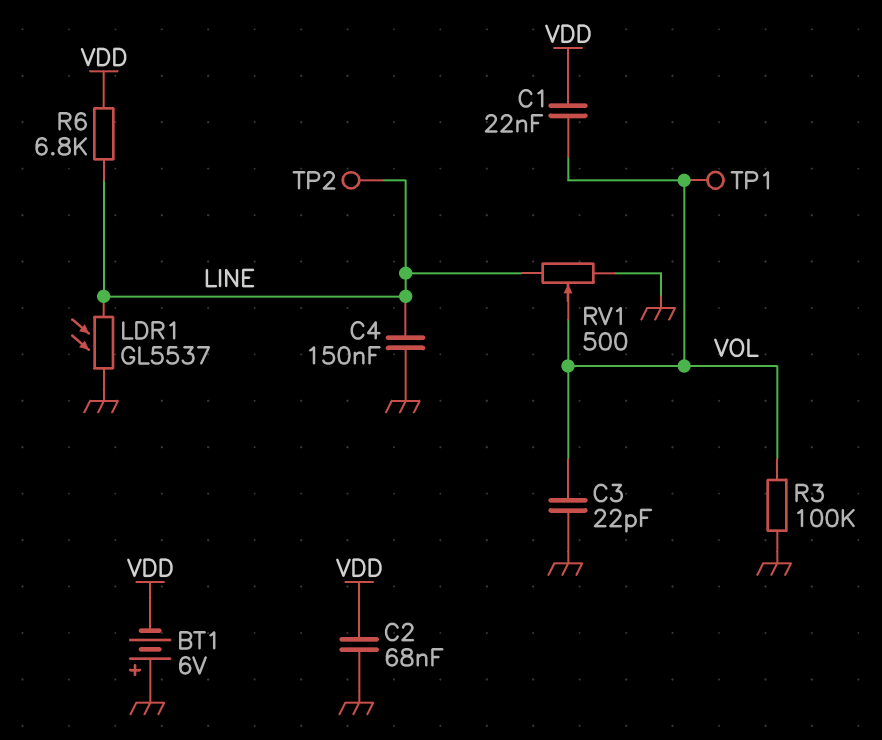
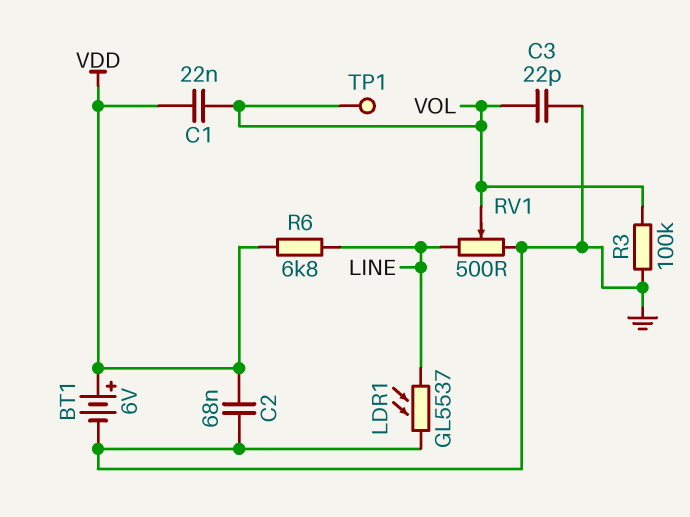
BT1: 6V (plus GND, minus VDD) -> 6V (plus VDD, minus GND)
C4: 150nF (GND, LINE) -> none
TP2: test point (LINE) -> none

